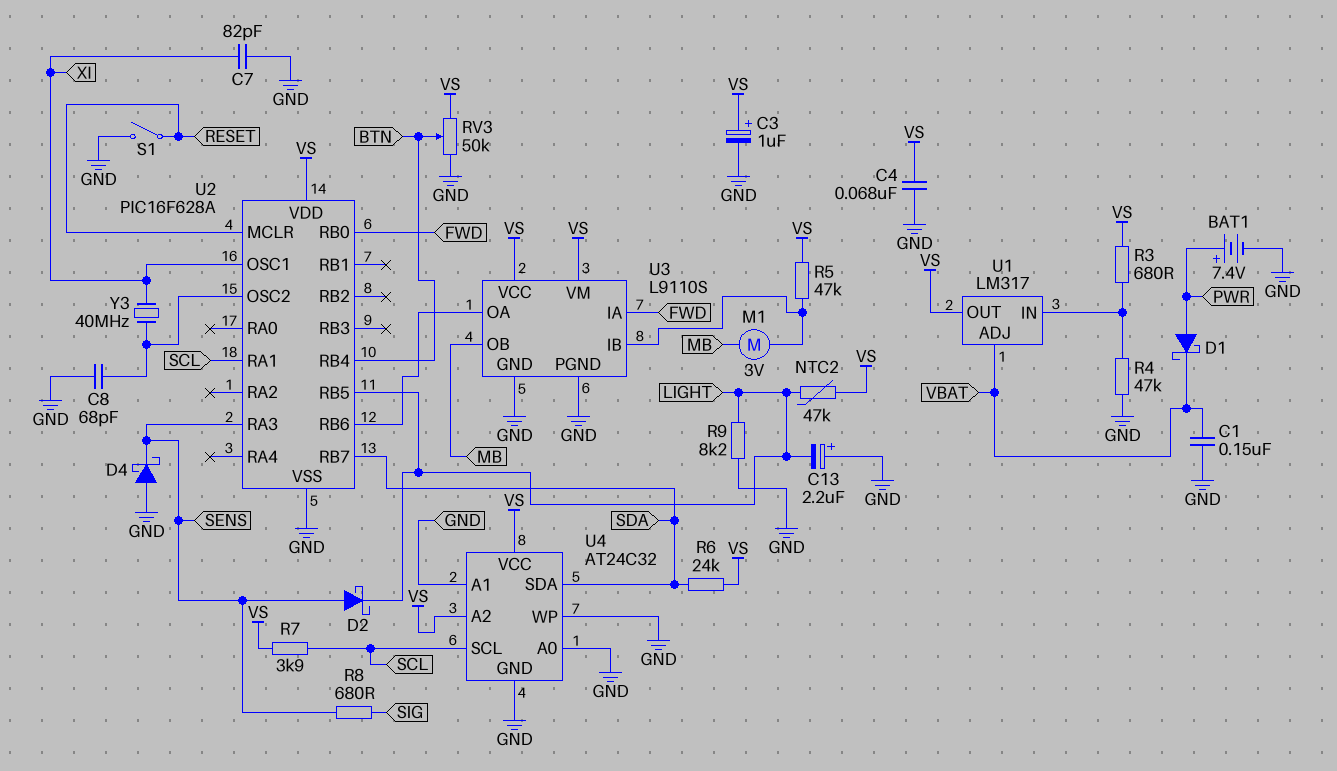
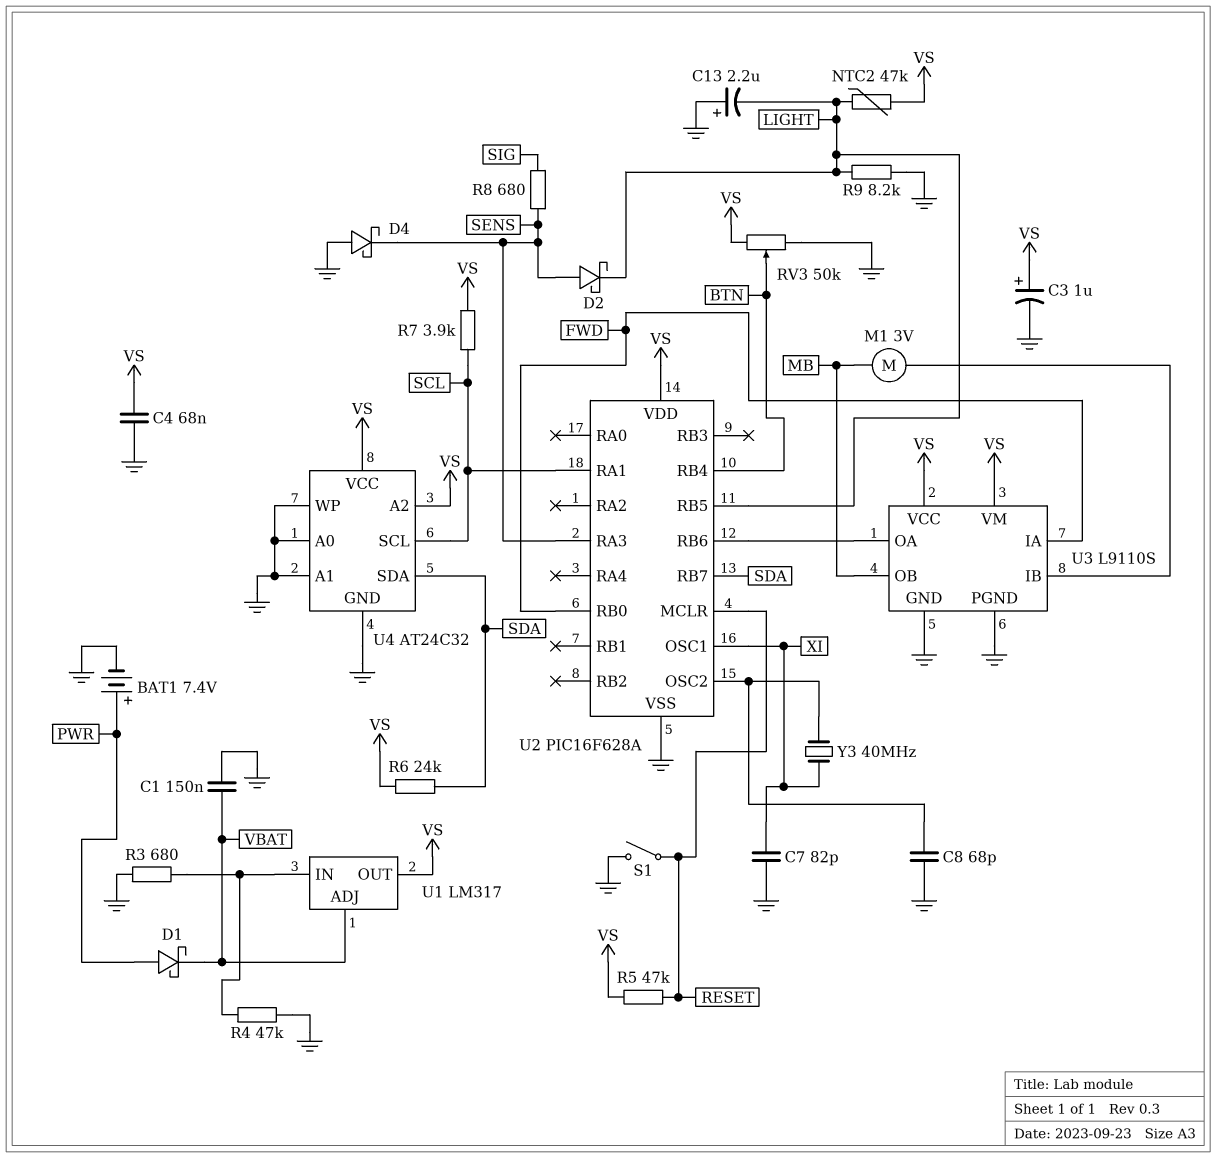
R3: 680 (U1/IN, VS) -> 680 (GND, U1/IN)
R5: 47k (U3/IB, VS) -> 47k (RESET, VS)

